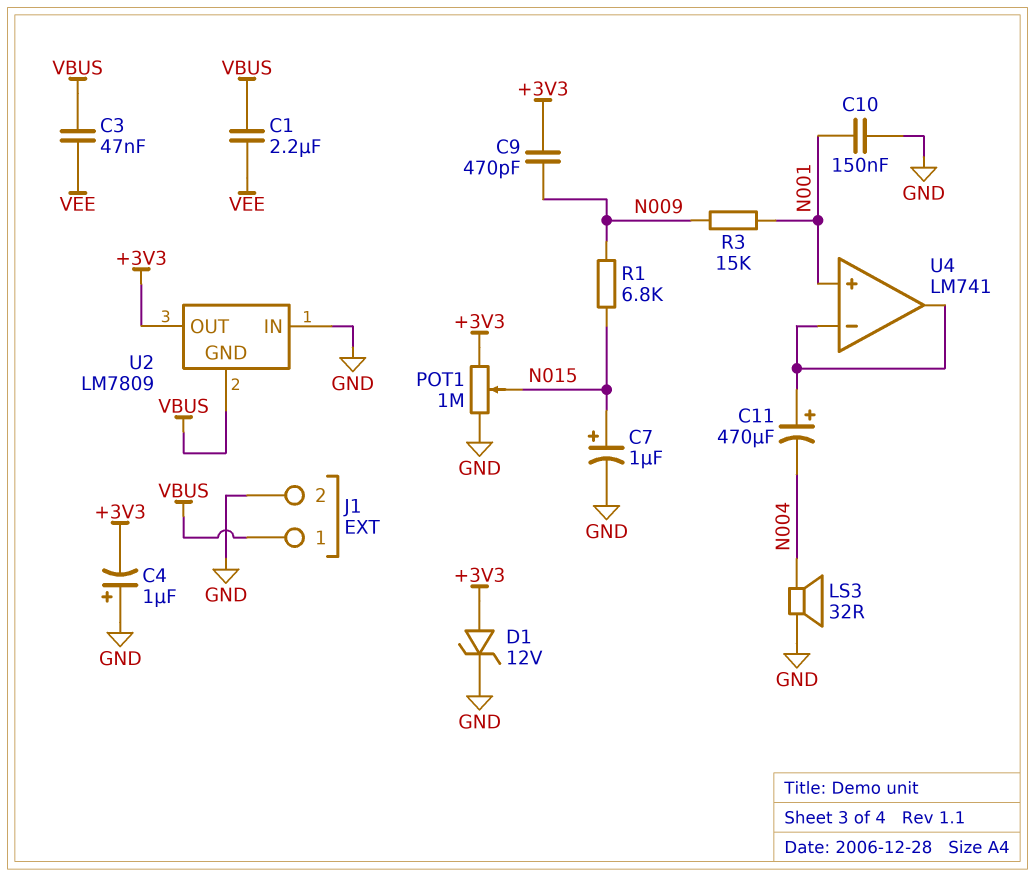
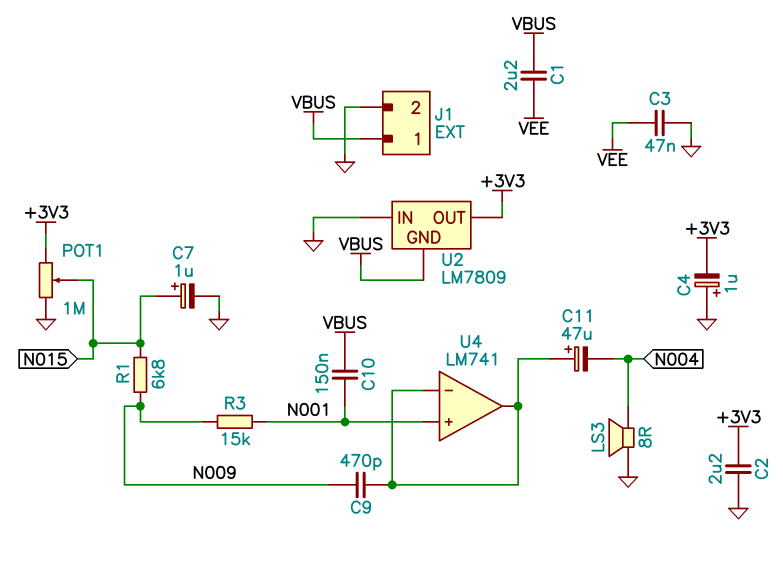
C2: none -> 2.2uF (+3V3, GND)
C3: 47nF (VBUS, VEE) -> 47nF (GND, VEE)
C9: 470pF (+3V3, N009) -> 470pF (N009, U4/in-)
C10: 150nF (GND, N001) -> 150nF (N001, VBUS)
C11: 470uF (plus U4/in-, minus N004) -> 47uF (plus U4/in-, minus N004)
D1: zener 12V (A +3V3, K GND) -> none
LS3: speaker 32R (GND, N004) -> speaker 8R (GND, N004)

